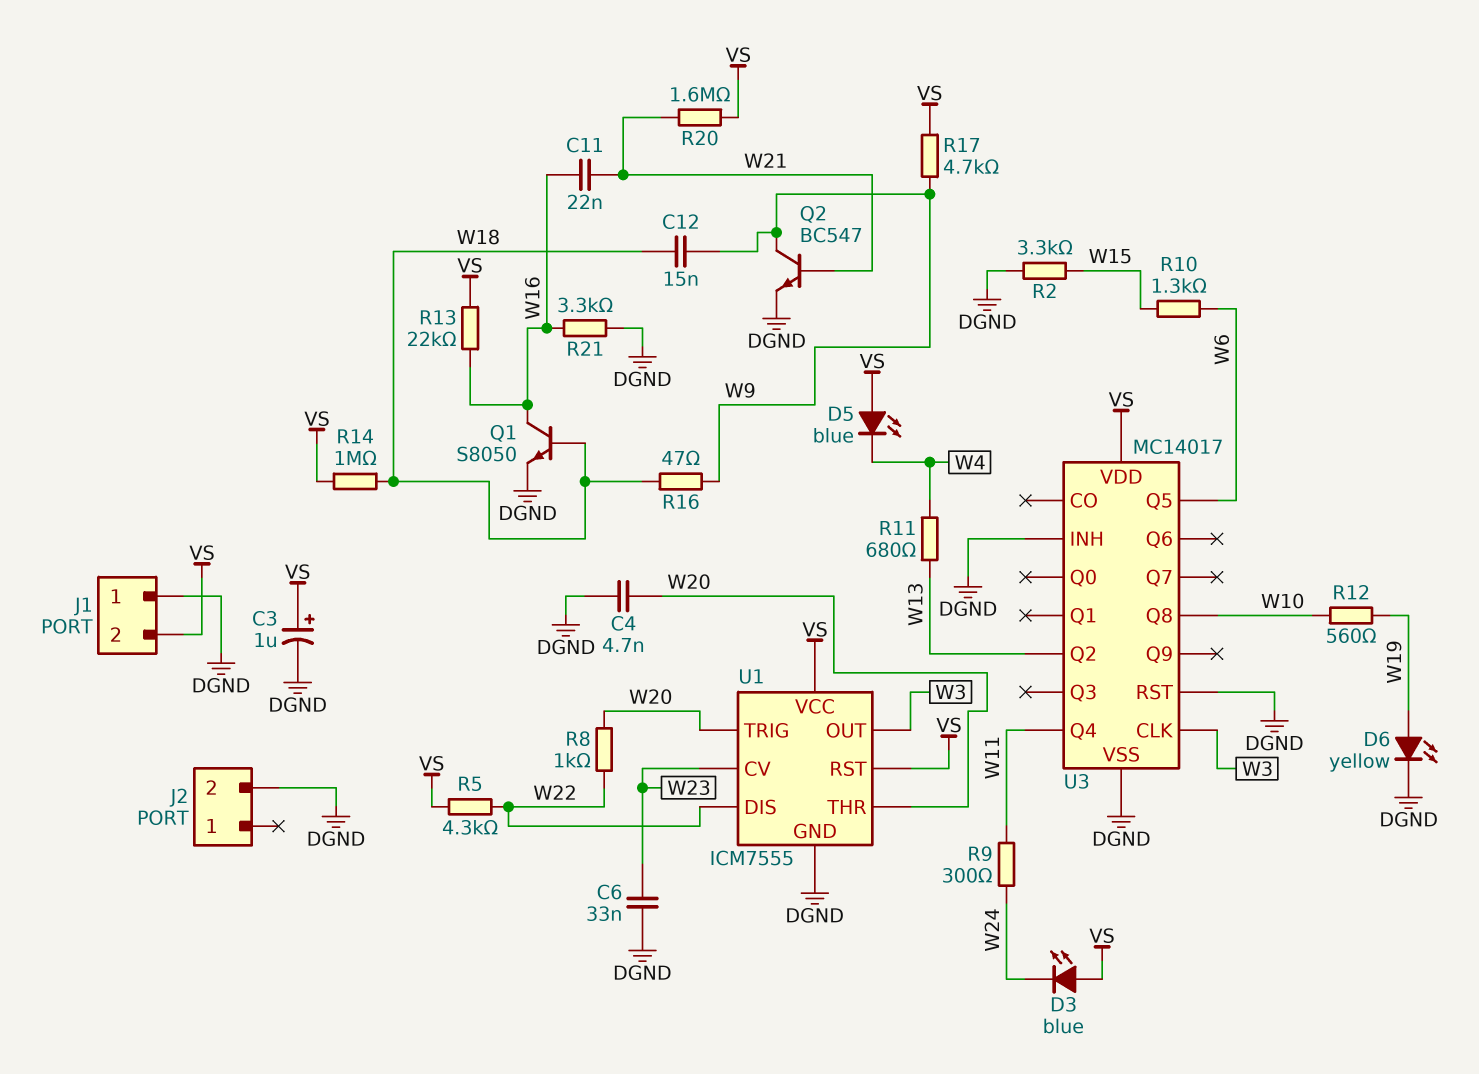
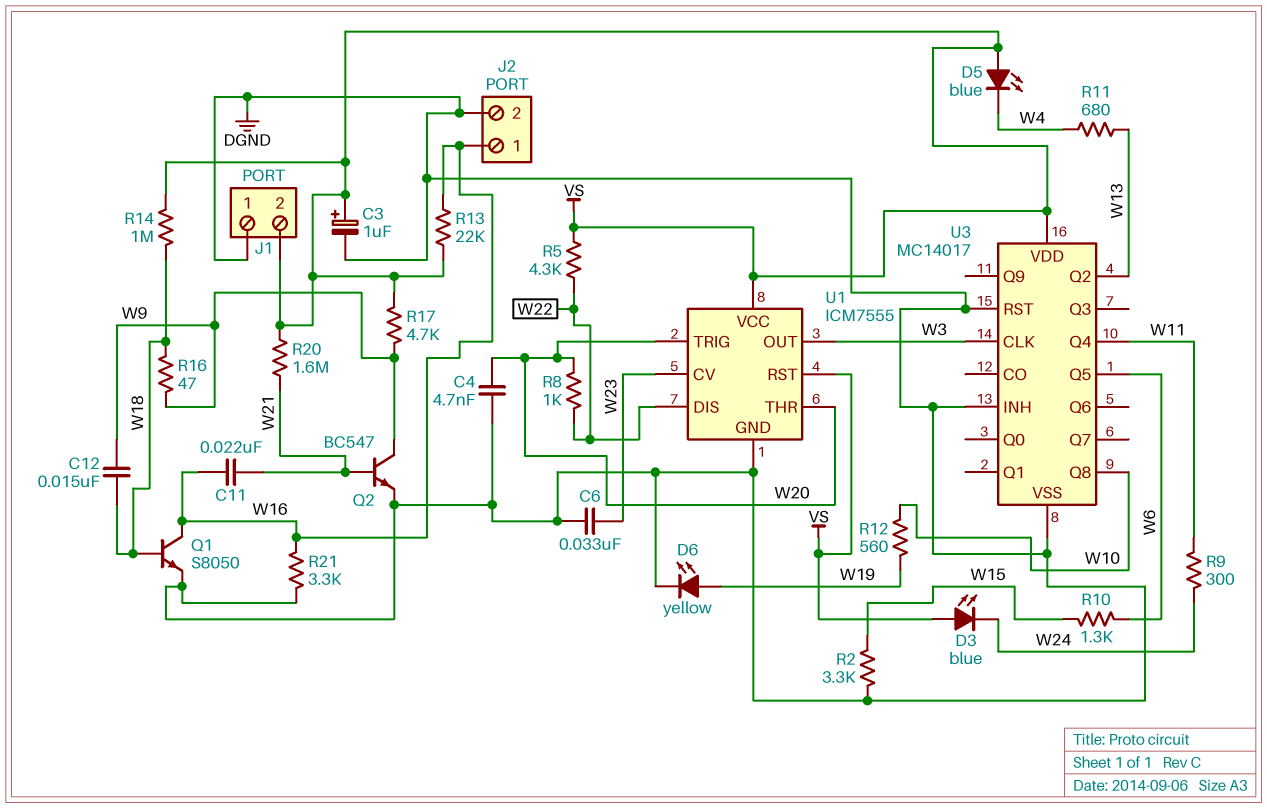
J2 pin 1: none -> W16

